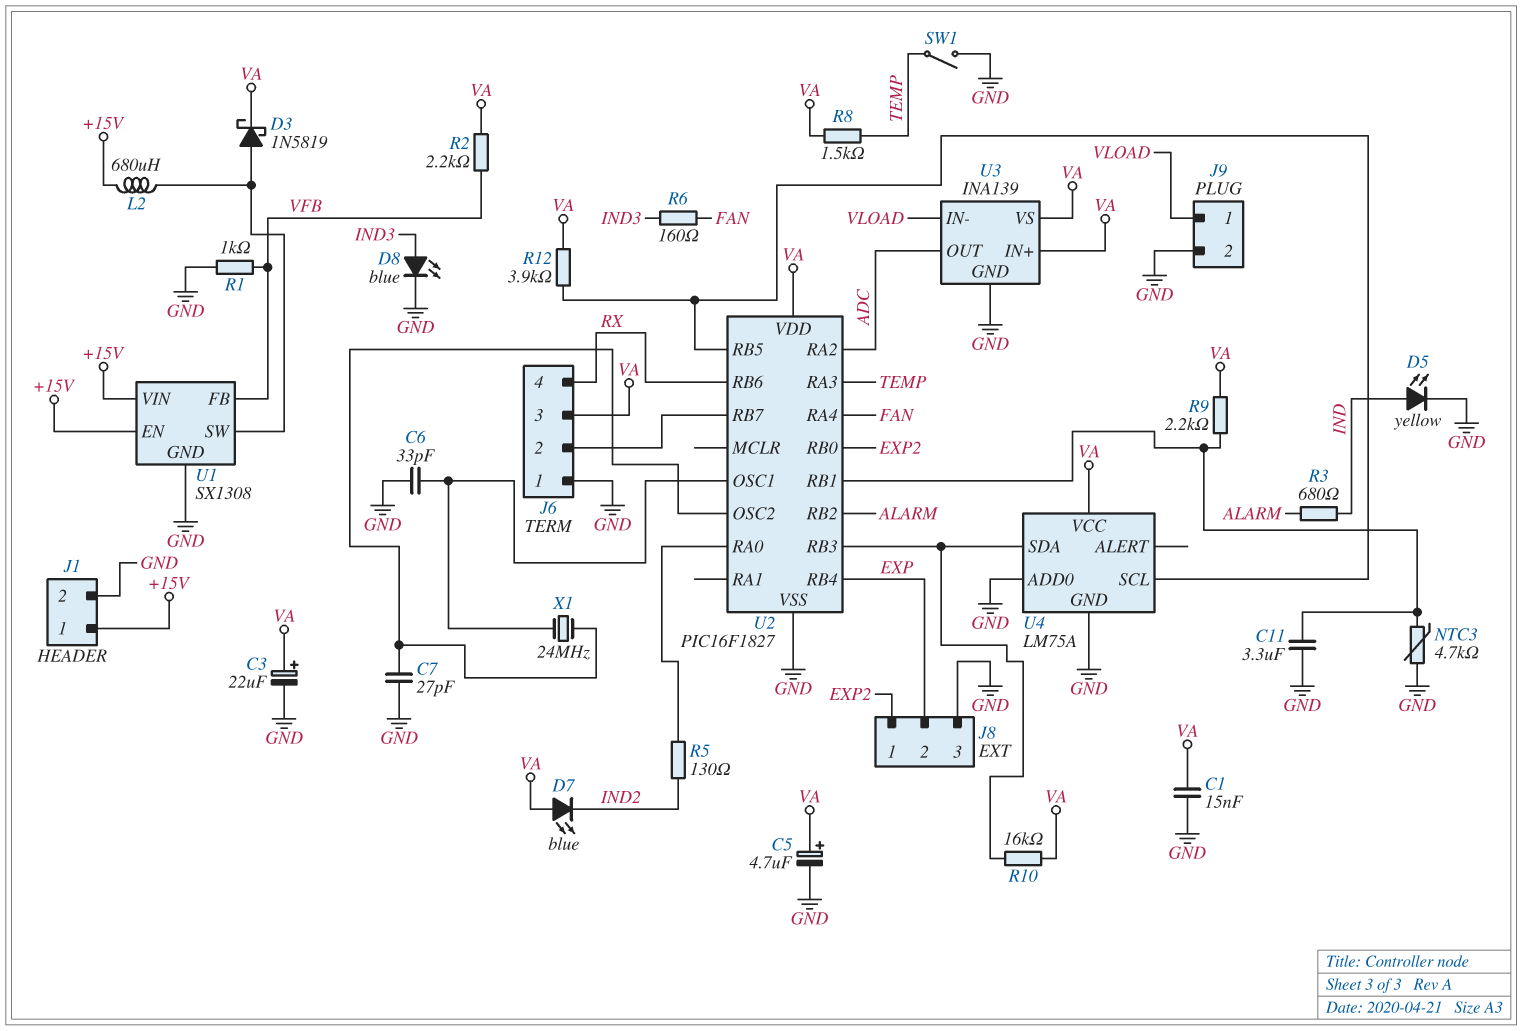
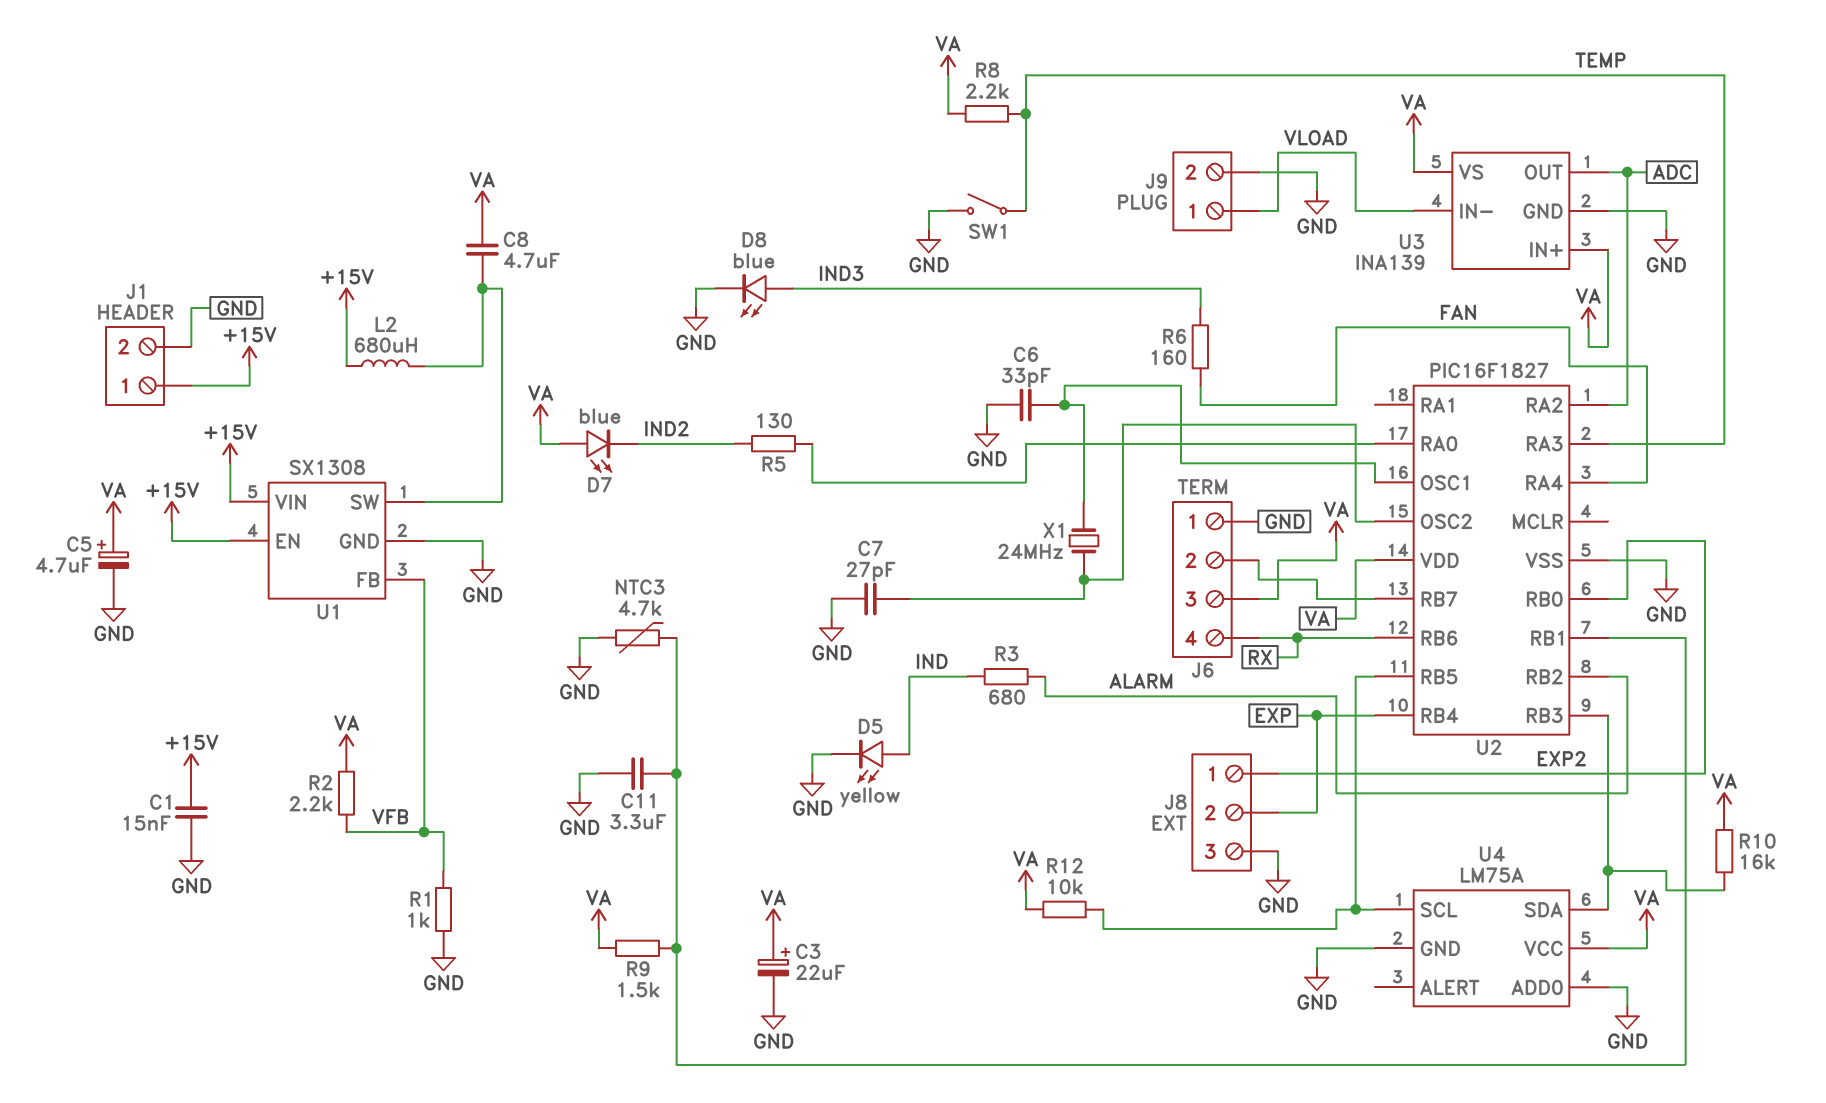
C1: 15nF (GND, VA) -> 15nF (+15V, GND)
C8: none -> 4.7uF (U1/SW, VA)
D3: schottky 1N5819 (A U1/SW, K VA) -> none
R8: 1.5k (TEMP, VA) -> 2.2k (TEMP, VA)
R9: 2.2k (U2/RB1, VA) -> 1.5k (U2/RB1, VA)
R12: 3.9k (U2/RB5, VA) -> 10k (U2/RB5, VA)

